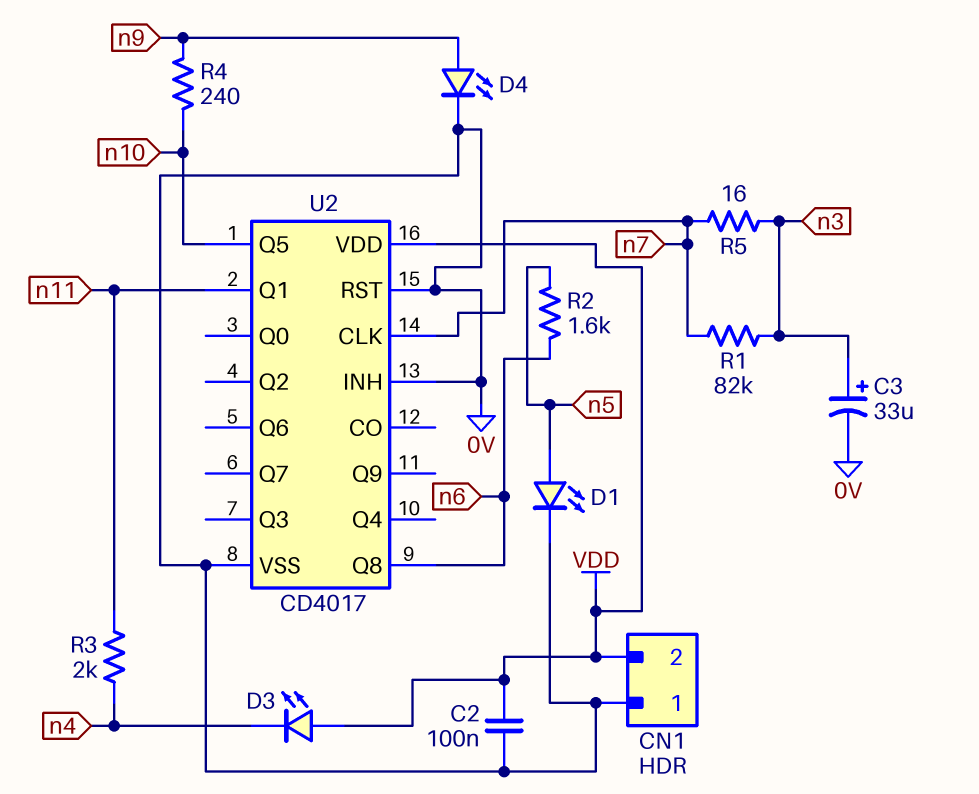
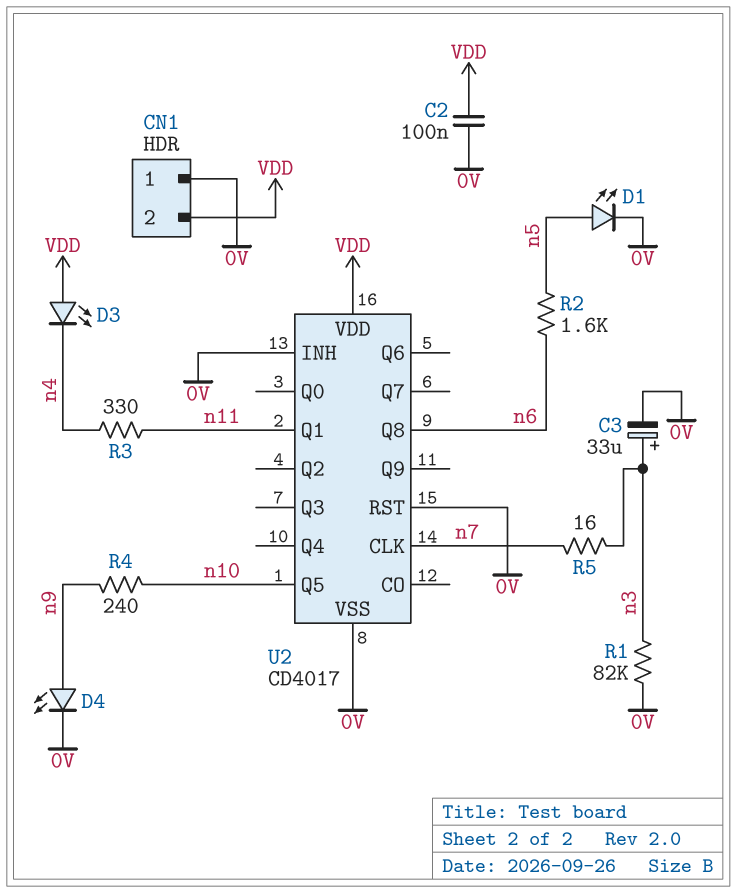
R1: 82k (n3, n7) -> 82k (0V, n3)
R3: 2k (n4, n11) -> 330 (n4, n11)

